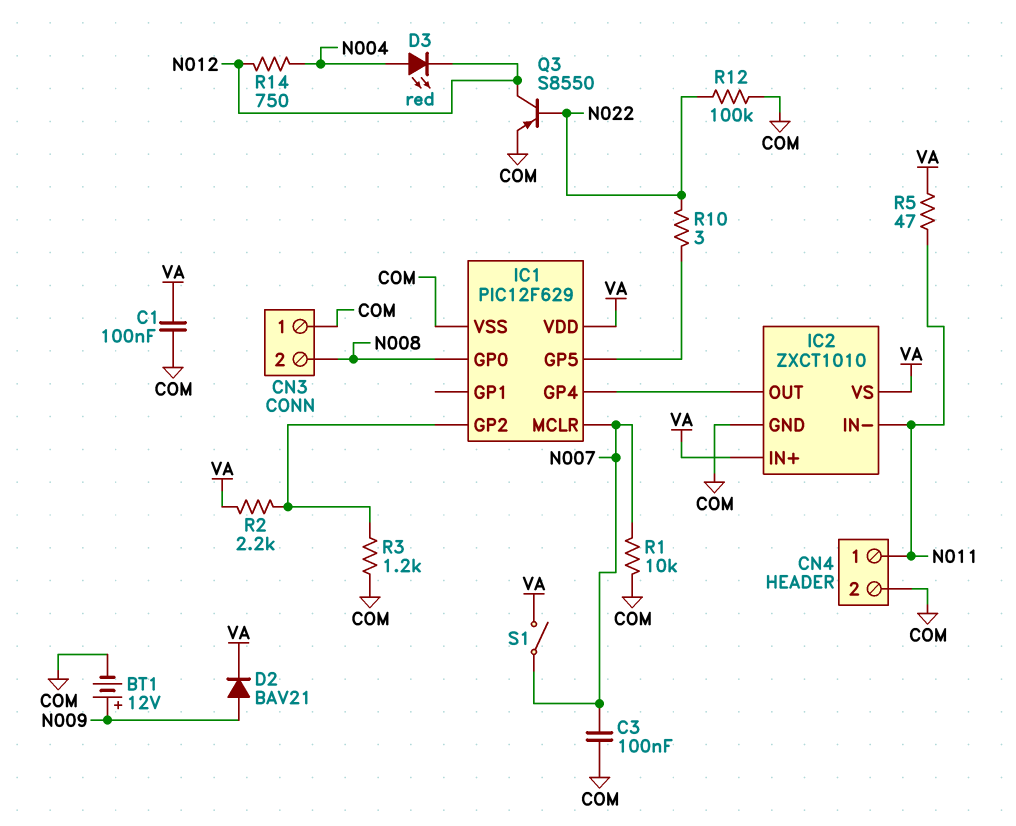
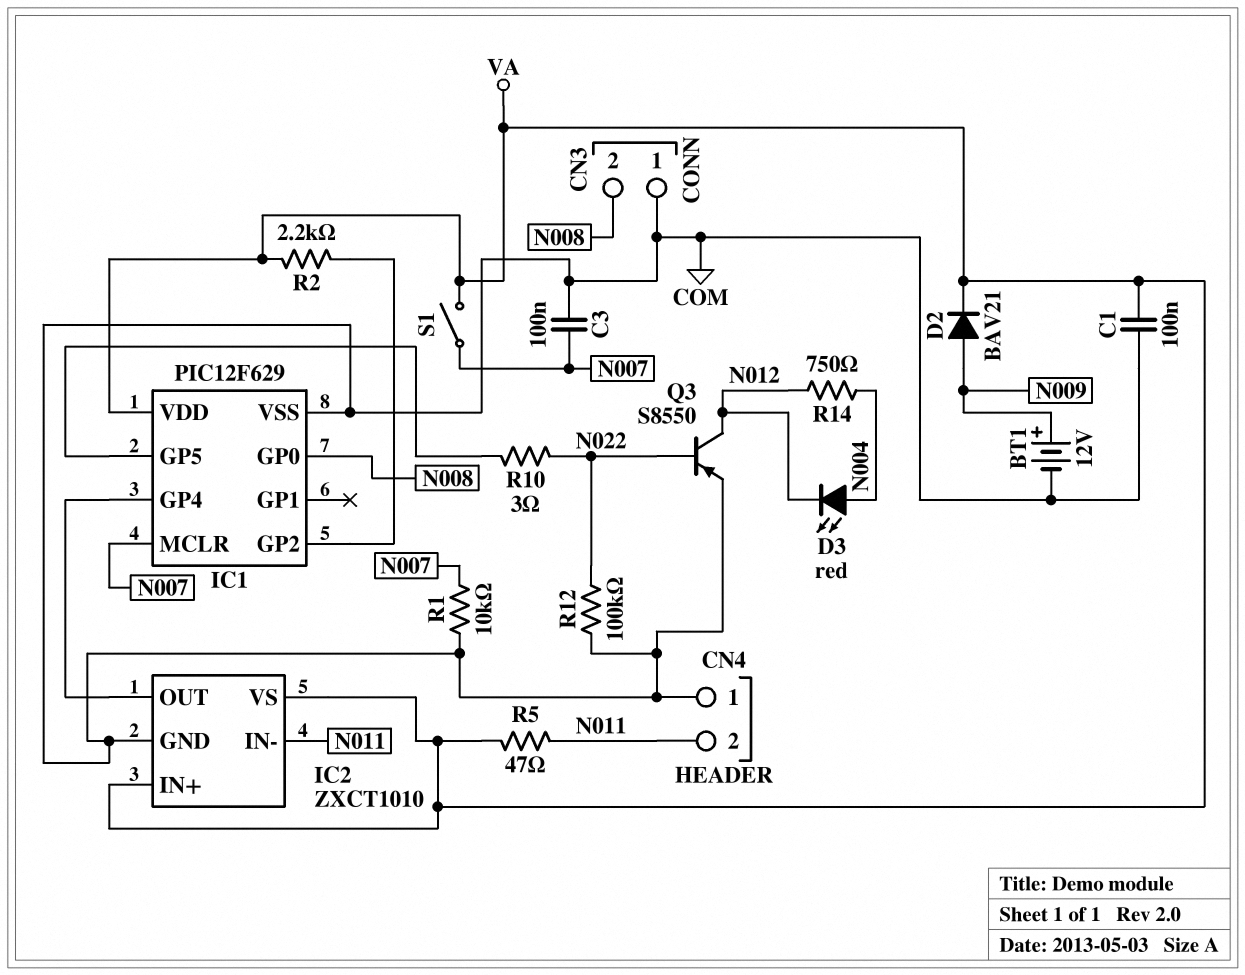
CN4 pin 1: N011 -> COM
CN4 pin 2: COM -> N011
R3: 1.2k (COM, IC1/GP2) -> none

